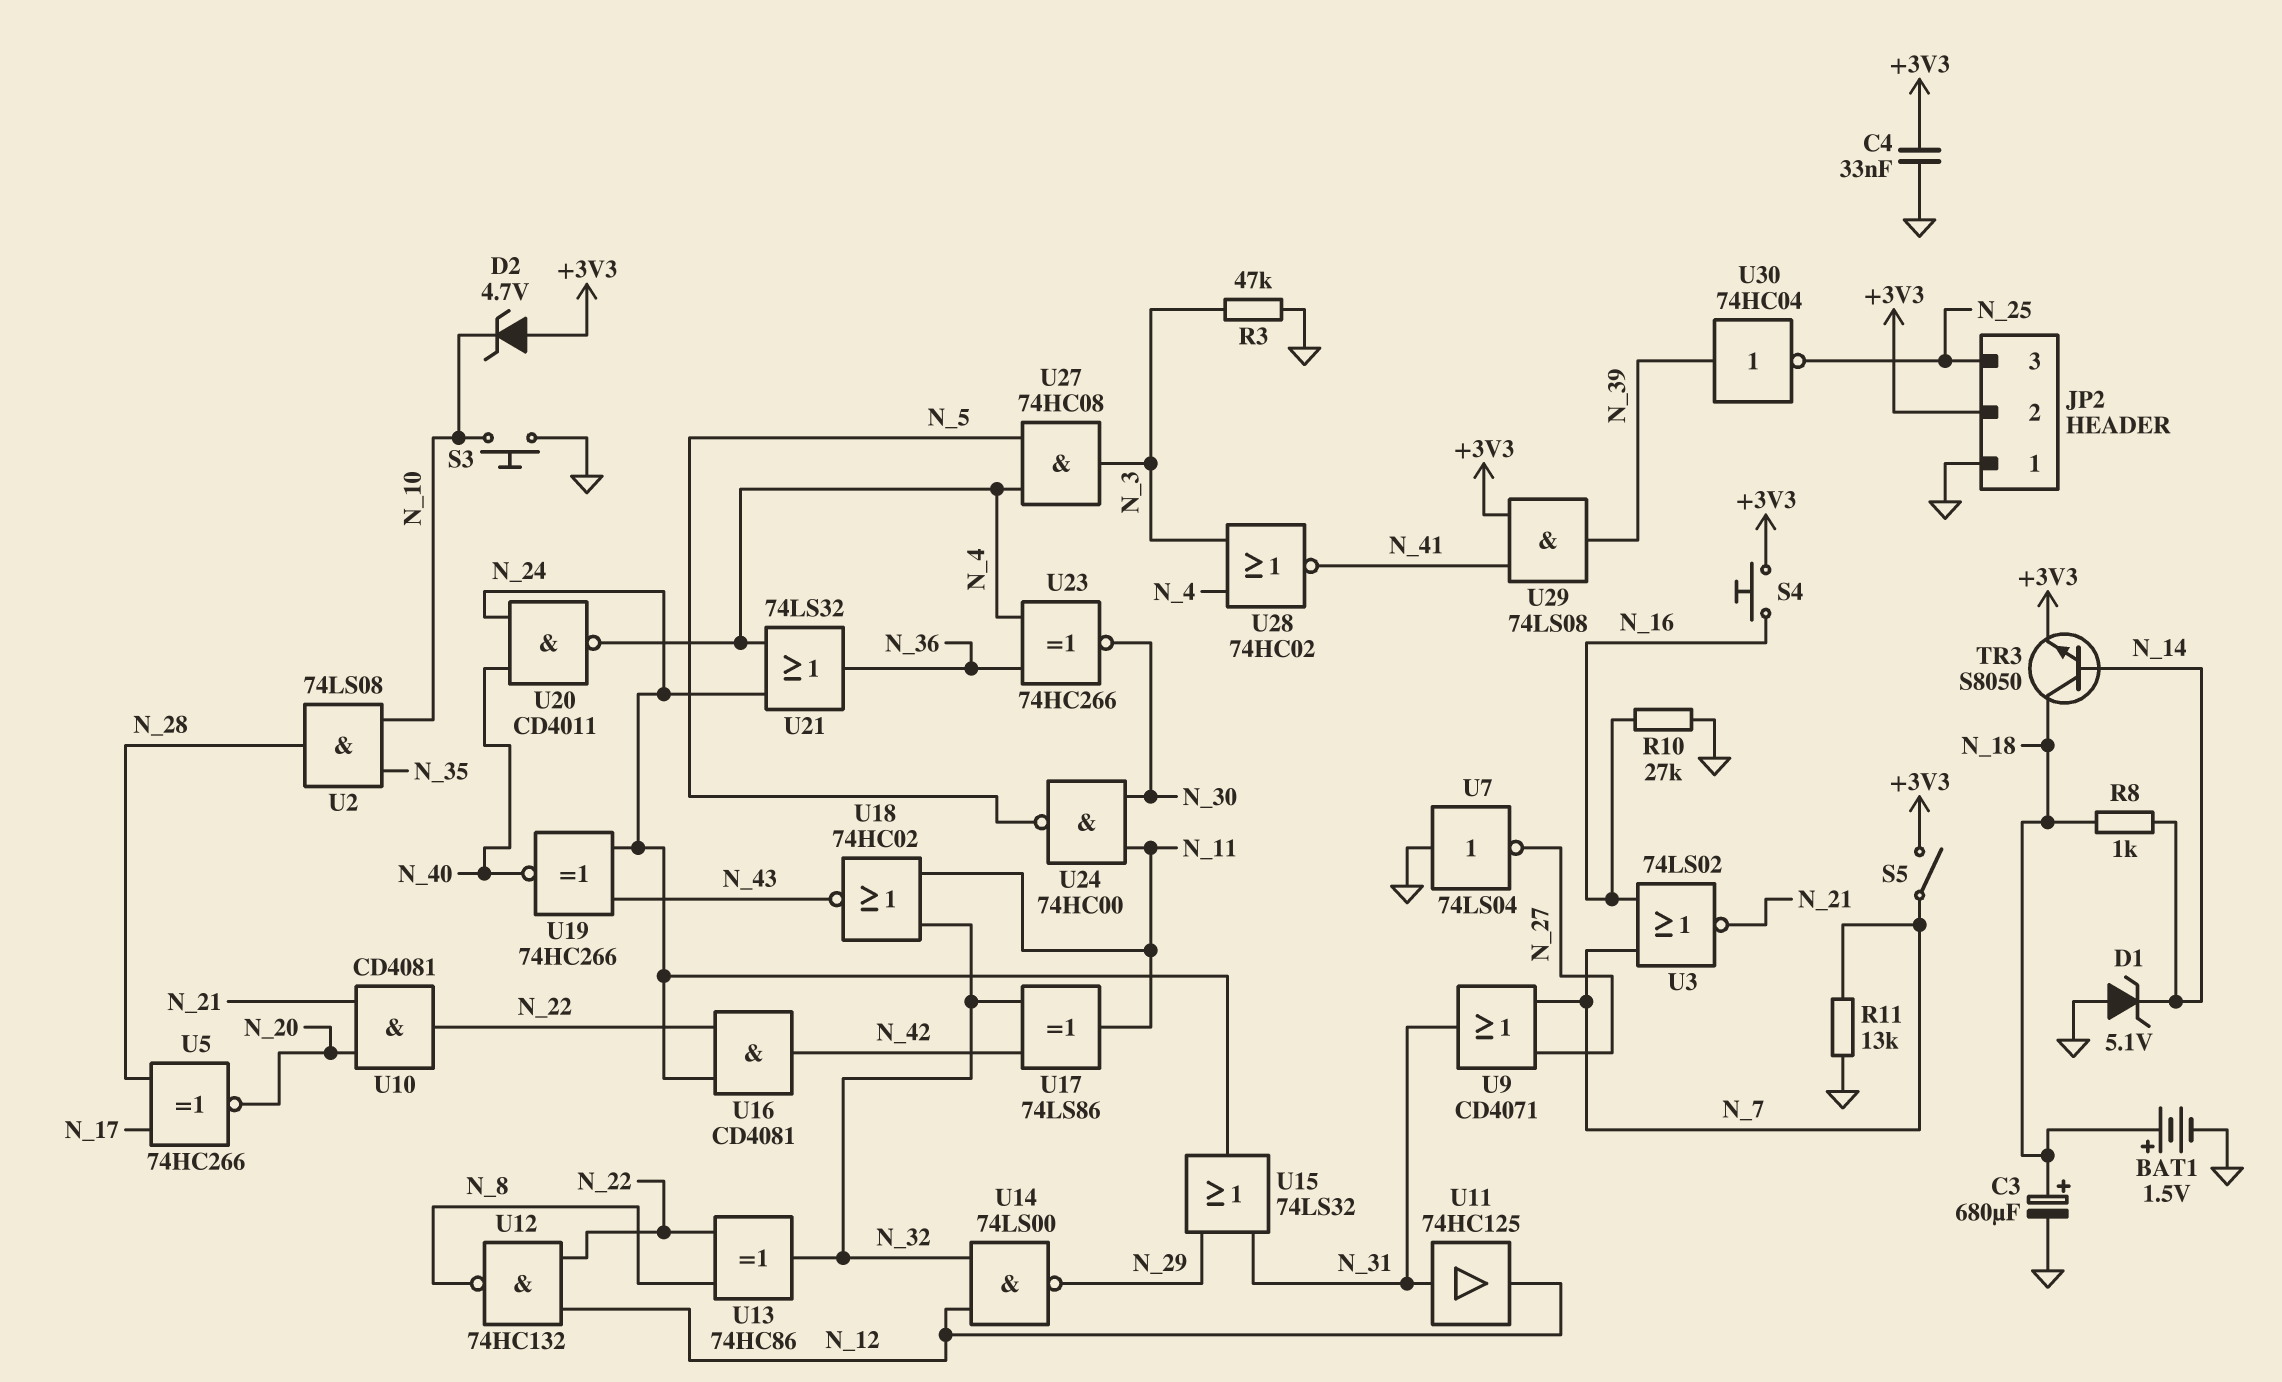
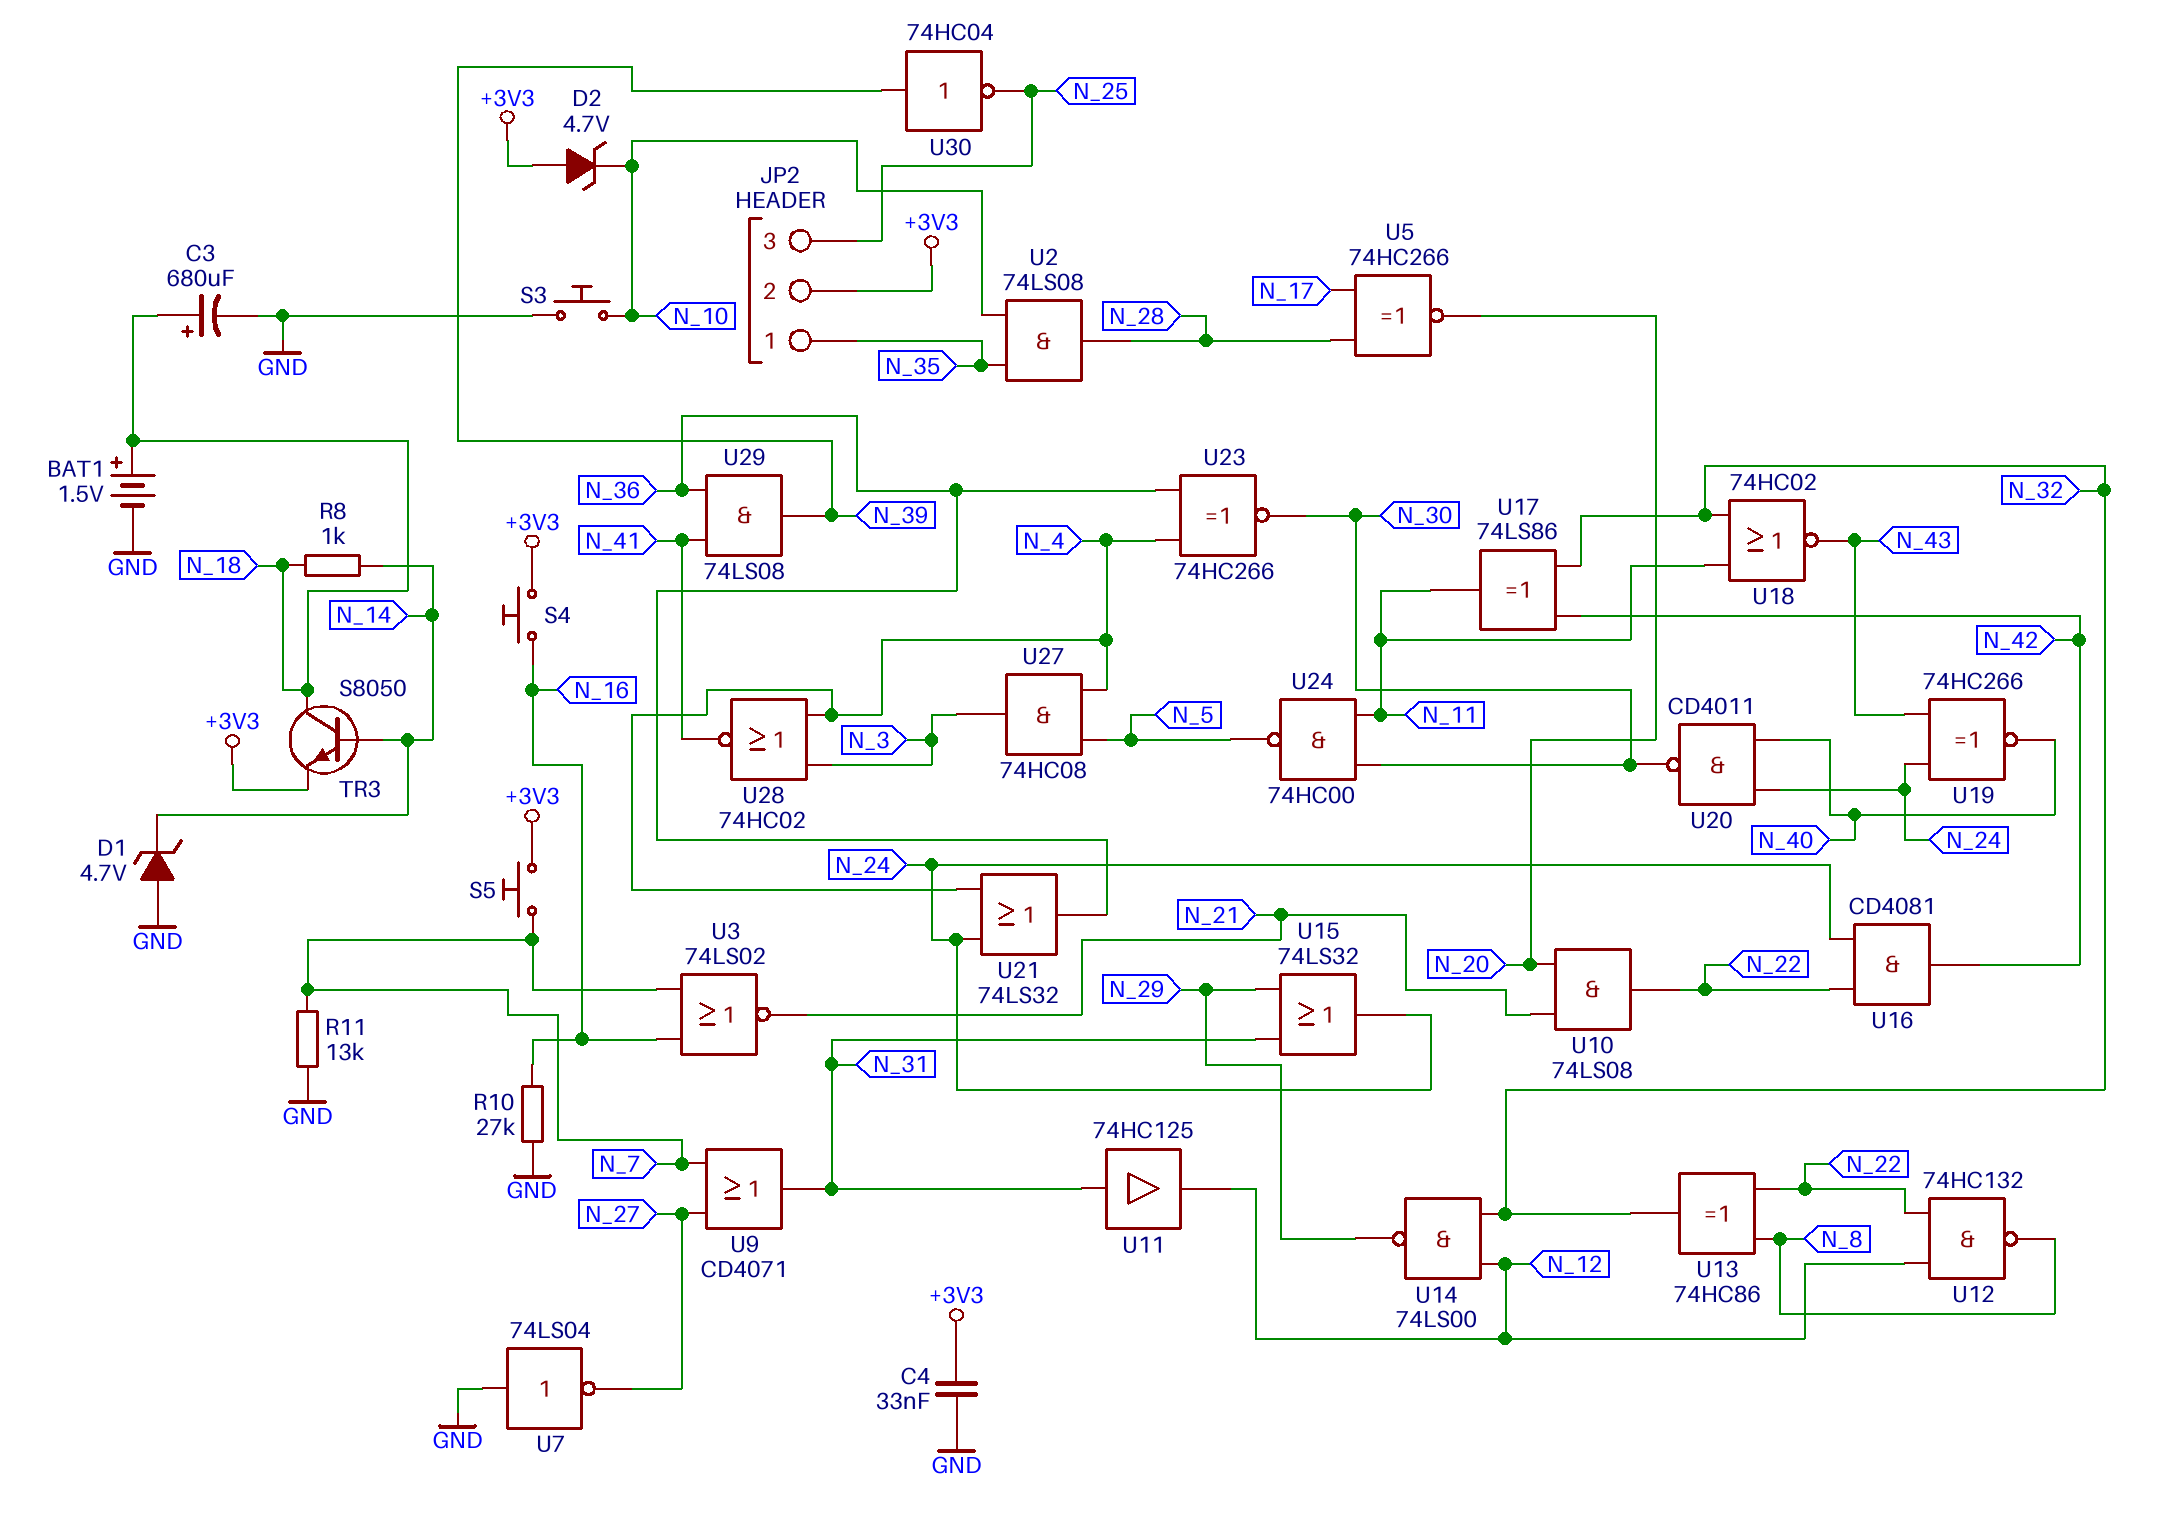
D1: zener 5.1V (A GND, K N_14) -> zener 4.7V (A GND, K N_14)
JP2 pin 1: GND -> N_35
R3: 47k (GND, N_3) -> none
S5: switch (+3V3, N_7) -> button (+3V3, N_7)
U10: AND CD4081 (in N_20, in N_21, out N_22) -> AND 74LS08 (in N_20, in N_21, out N_22)
U20: NAND CD4011 (in N_24, in N_40, out N_4) -> NAND CD4011 (in N_24, in N_40, out N_30)
U29: AND 74LS08 (in +3V3, in N_41, out N_39) -> AND 74LS08 (in N_36, in N_41, out N_39)

